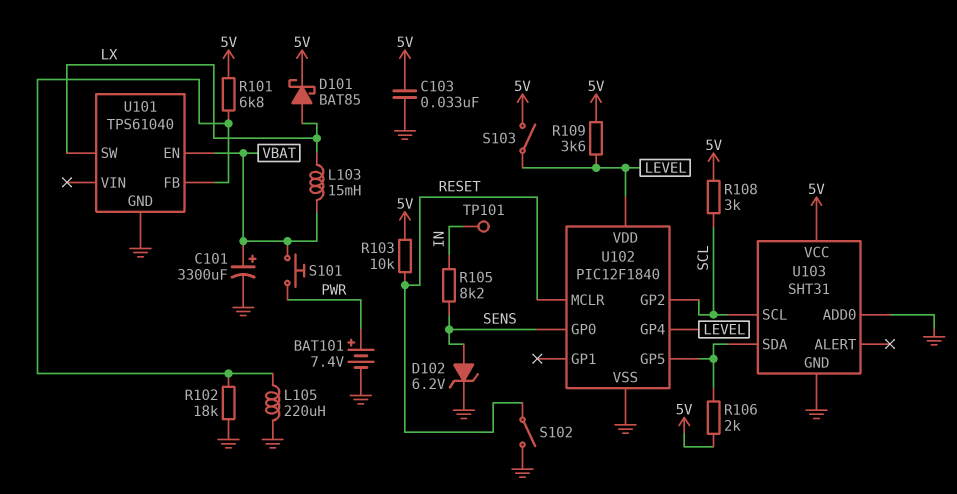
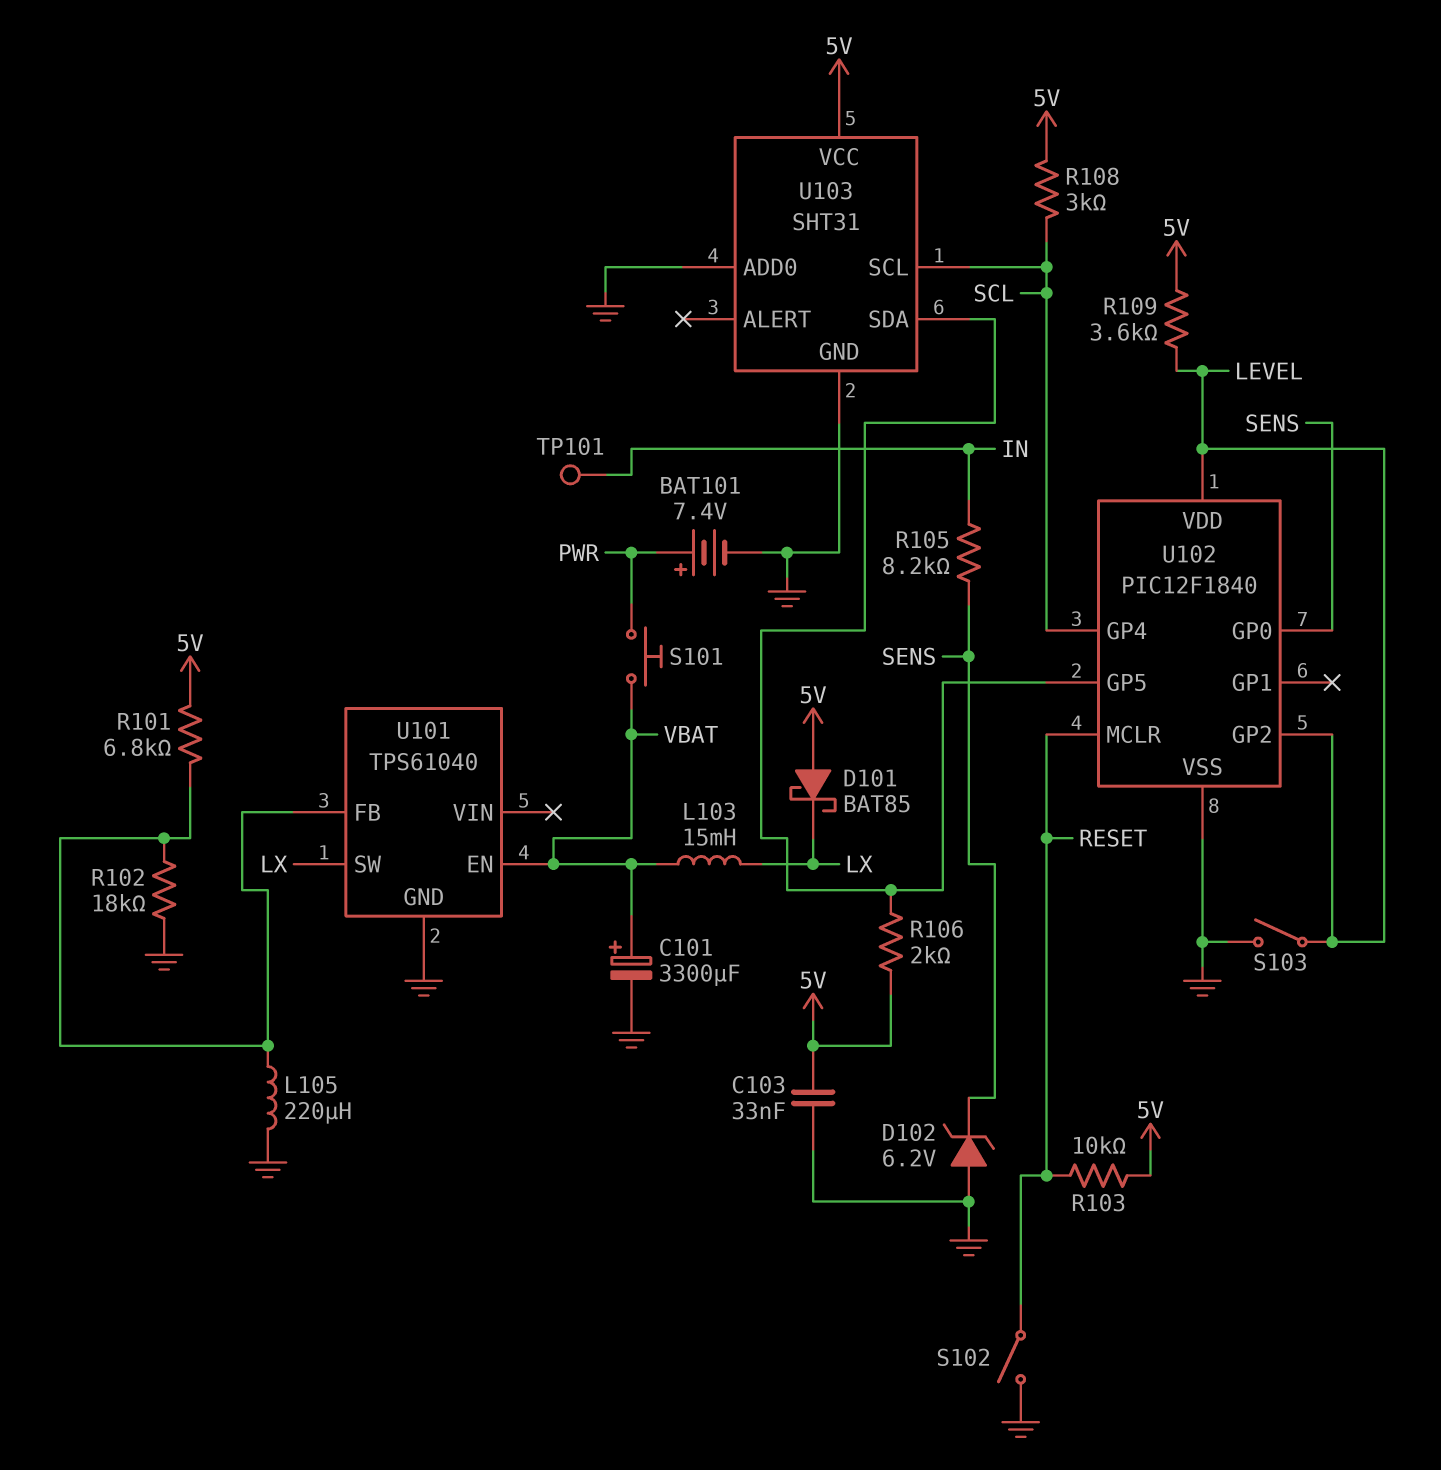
D101: schottky BAT85 (A LX, K 5V) -> schottky BAT85 (A 5V, K LX)
D102: zener 6.2V (A SENS, K GND) -> zener 6.2V (A GND, K SENS)
S103: switch (5V, LEVEL) -> switch (GND, LEVEL)
U102 pin GP2: SCL -> LEVEL
U102 pin GP4: LEVEL -> SCL

